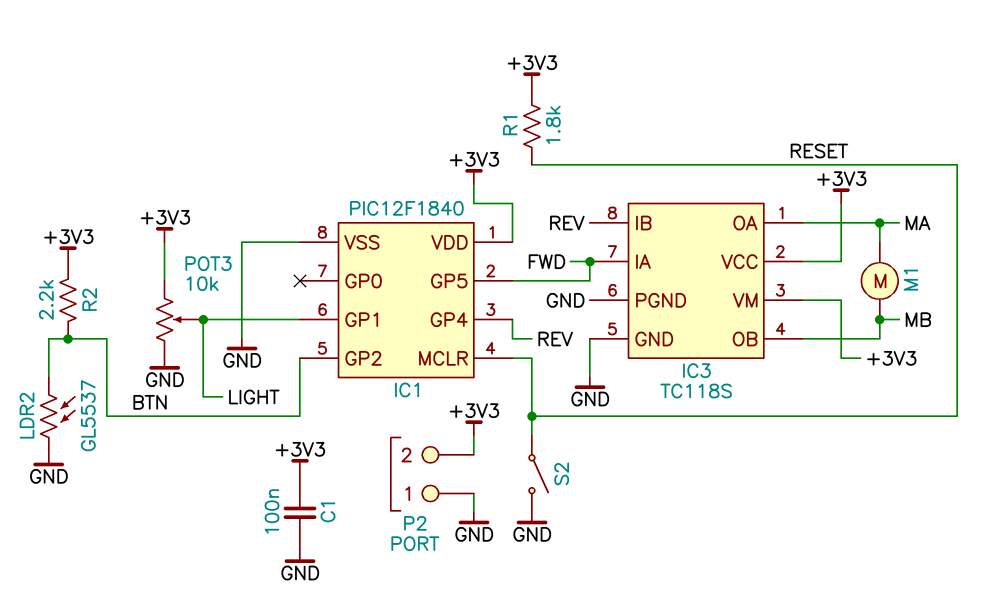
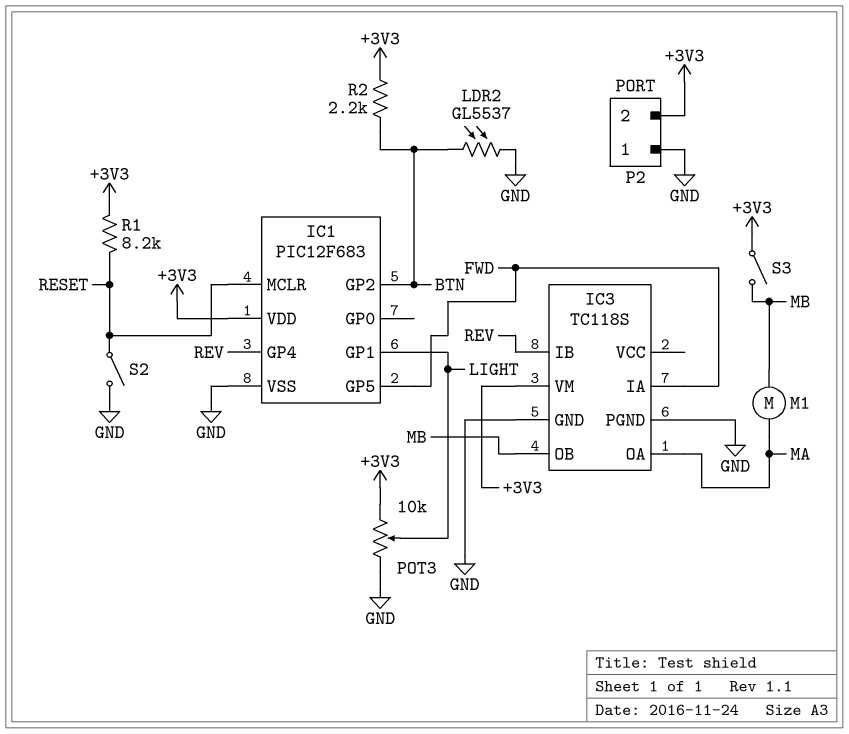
C1: 100nF (+3V3, GND) -> none
IC1: PIC12F1840 -> PIC12F683
IC3 pin VCC: +3V3 -> none
R1: 1.8k (+3V3, RESET) -> 8.2k (+3V3, RESET)
S3: none -> switch (+3V3, MB)

